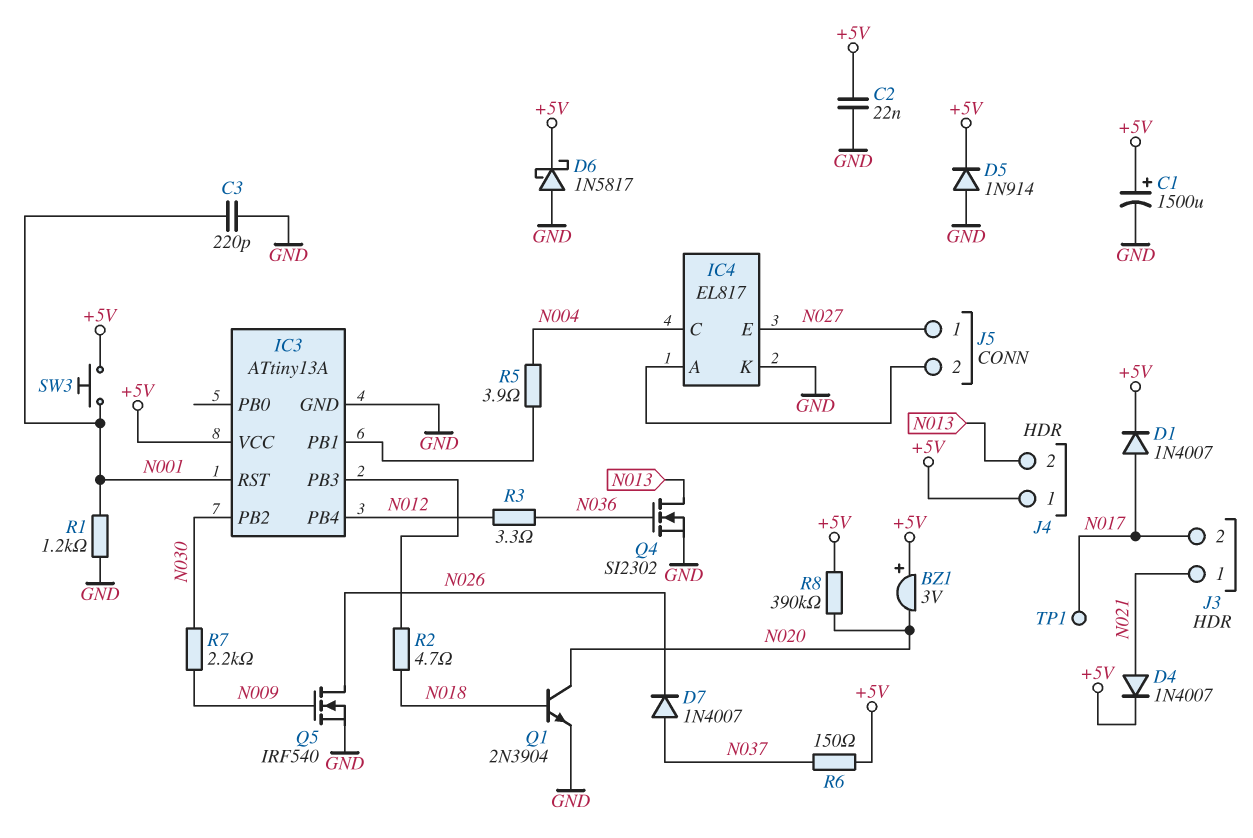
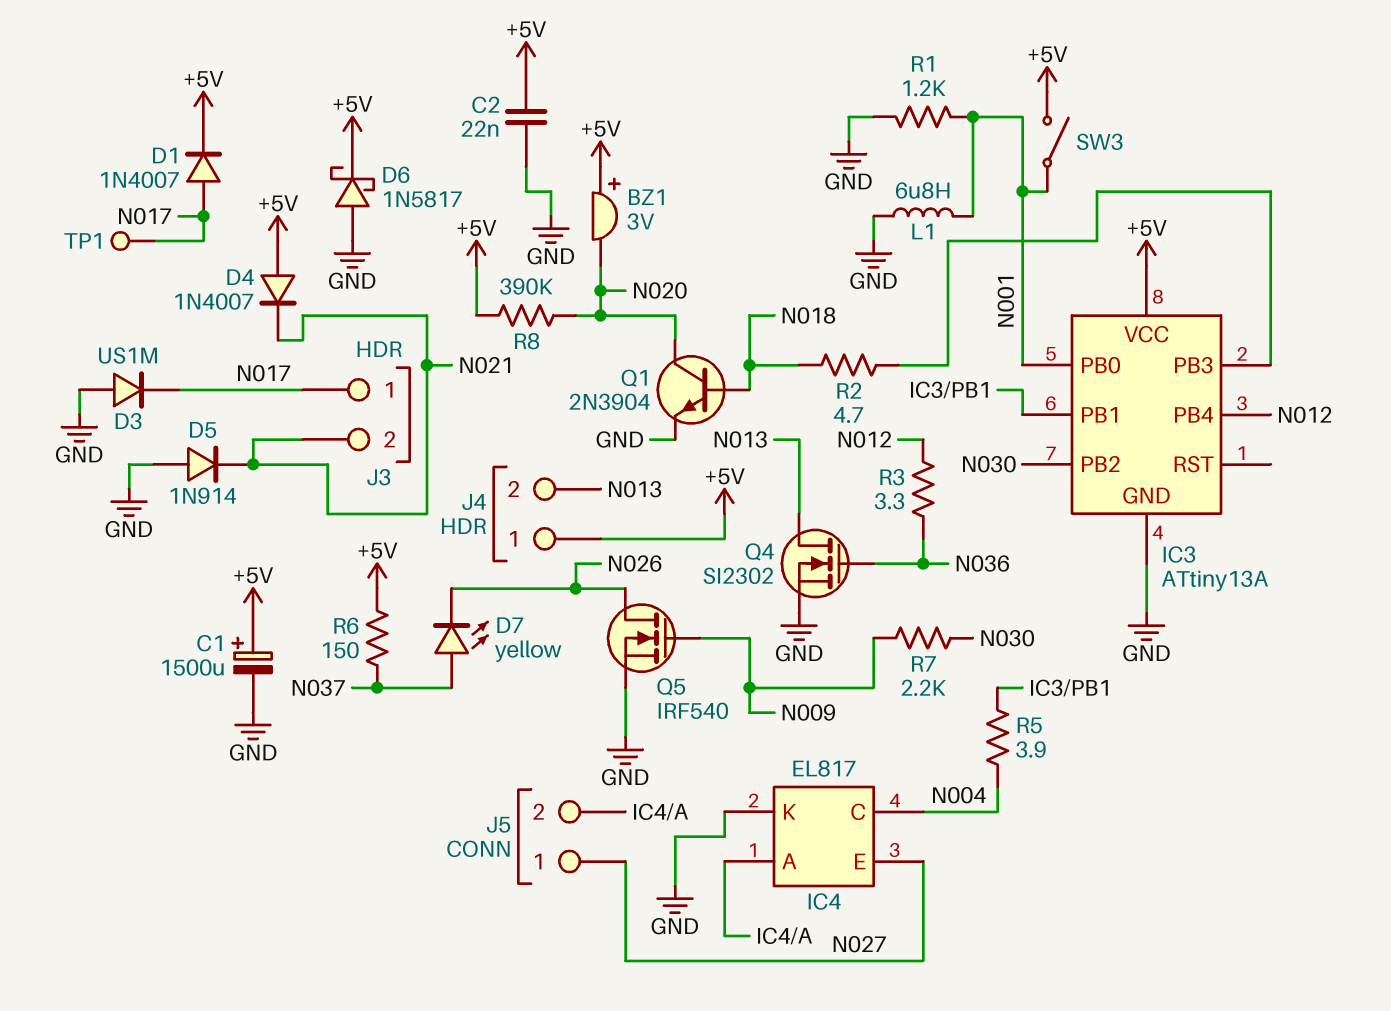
C3: 220pF (GND, N001) -> none
D3: none -> diode US1M (A GND, K N017)
D4: diode 1N4007 (A N021, K +5V) -> diode 1N4007 (A +5V, K N021)
D5: diode 1N914 (A GND, K +5V) -> diode 1N914 (A GND, K N021)
D7: diode 1N4007 (A N037, K N026) -> LED yellow (A N037, K N026)
IC3 pin PB0: none -> N001
IC3 pin RST: N001 -> none
J3 pin 1: N021 -> N017
J3 pin 2: N017 -> N021
L1: none -> 6.8uH (GND, N001)
SW3: button (+5V, N001) -> switch (+5V, N001)

